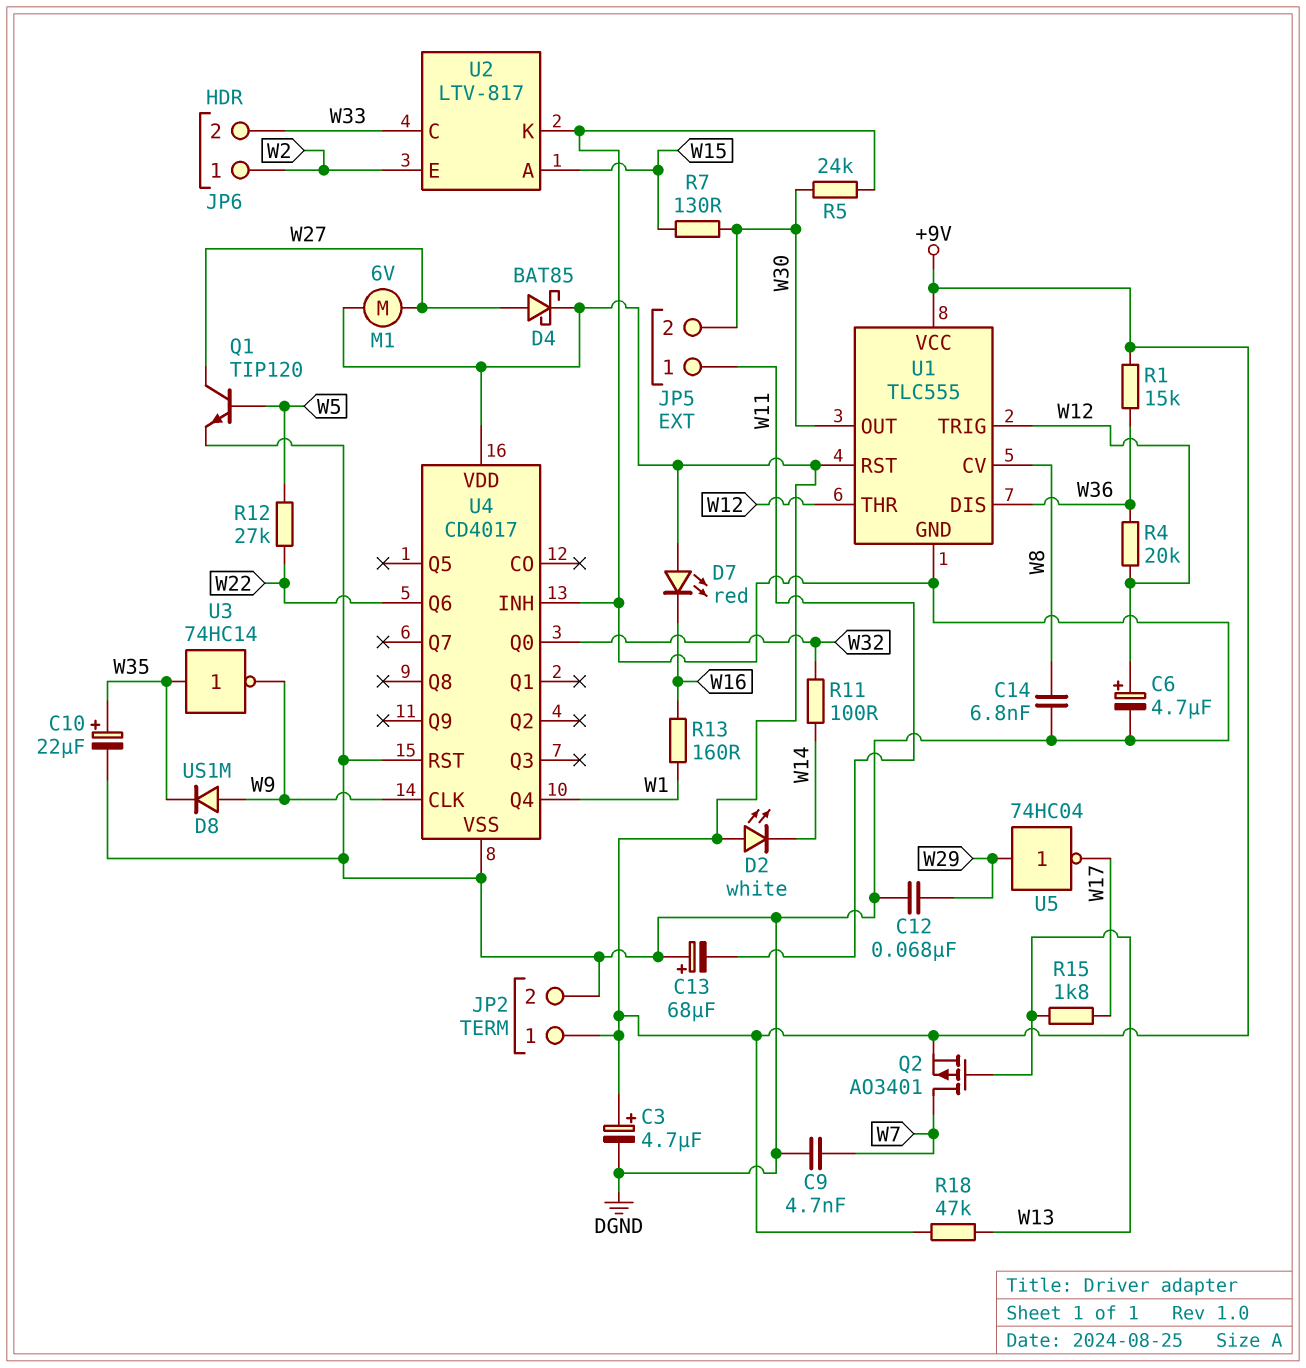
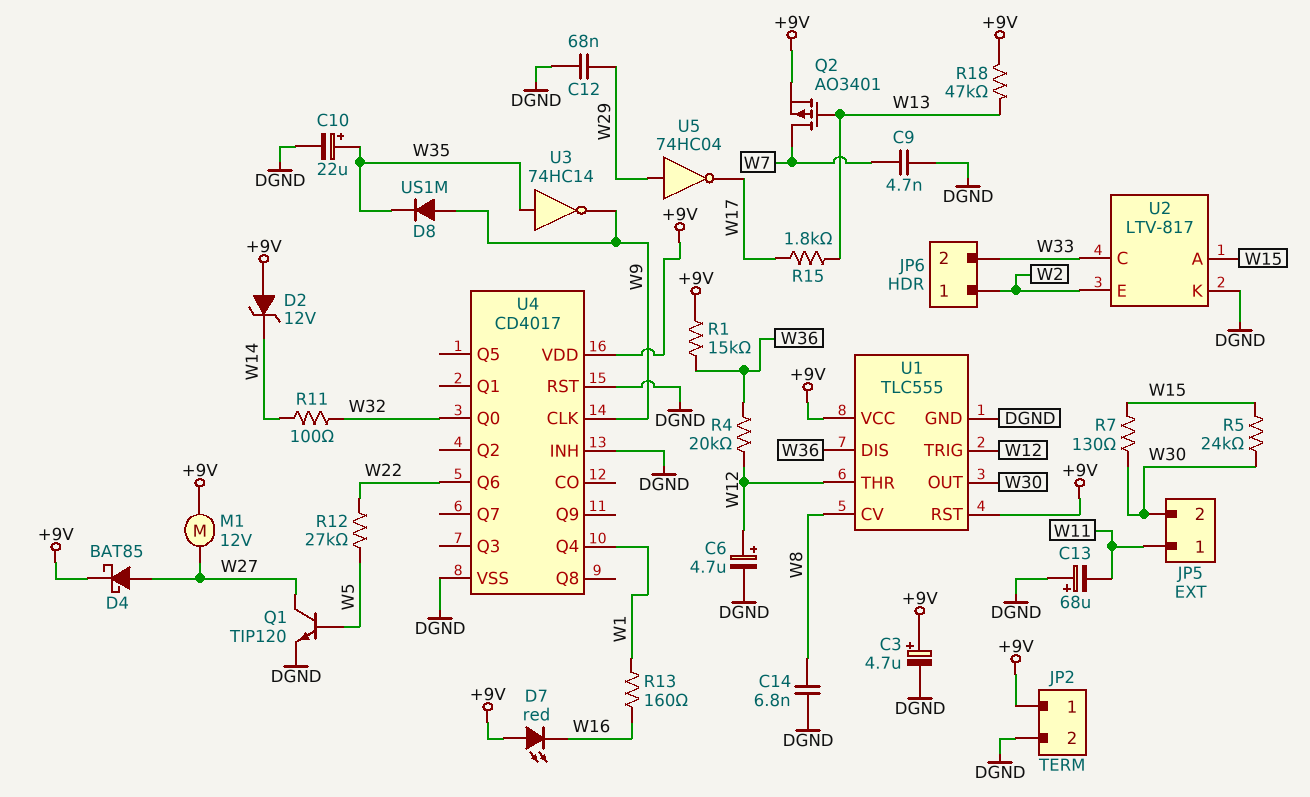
D2: LED white (A +9V, K W14) -> zener 12V (A +9V, K W14)
M1: motor 6V (+9V, W27) -> motor 12V (+9V, W27)
R5: 24k (DGND, W30) -> 24k (W15, W30)

